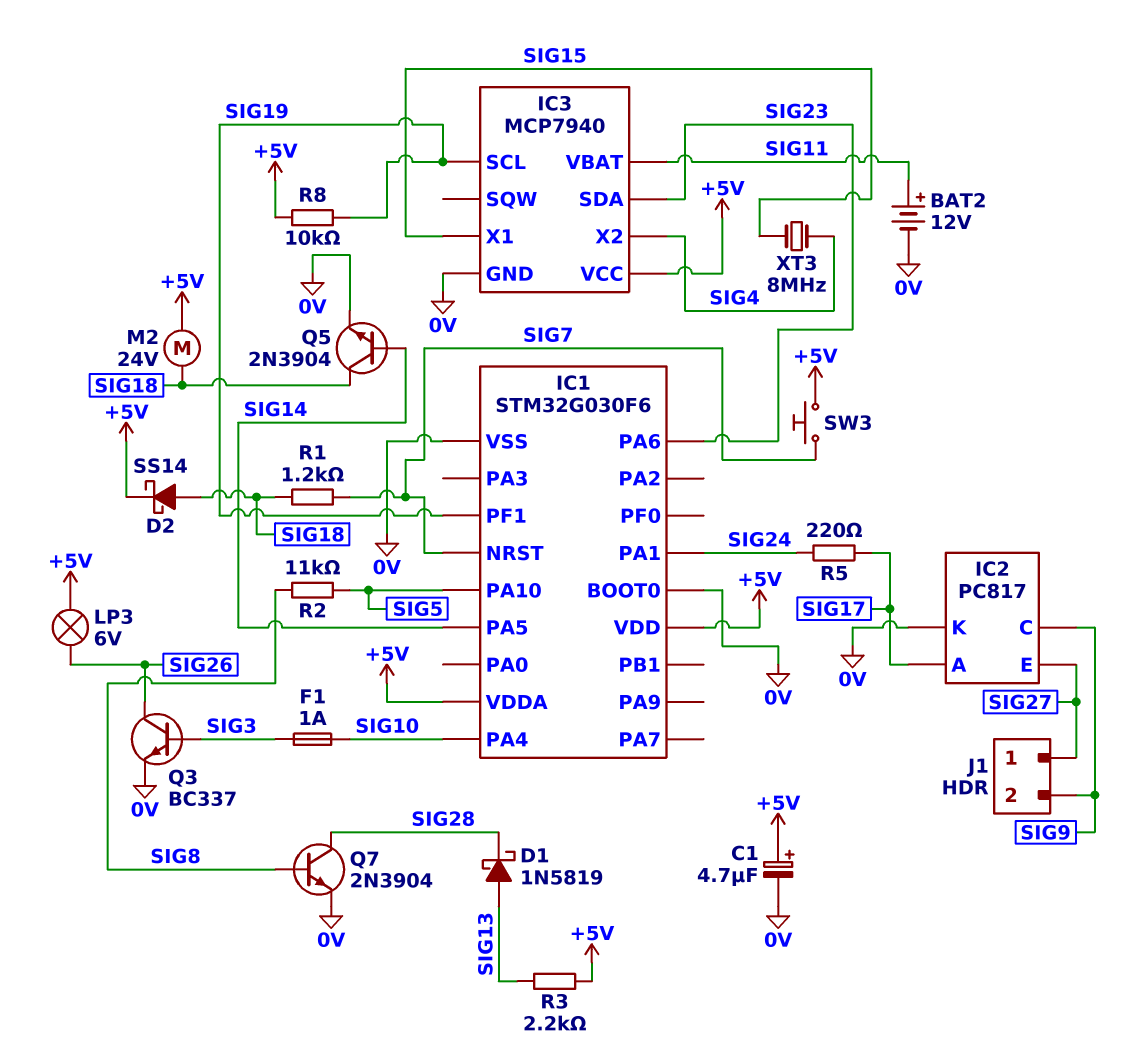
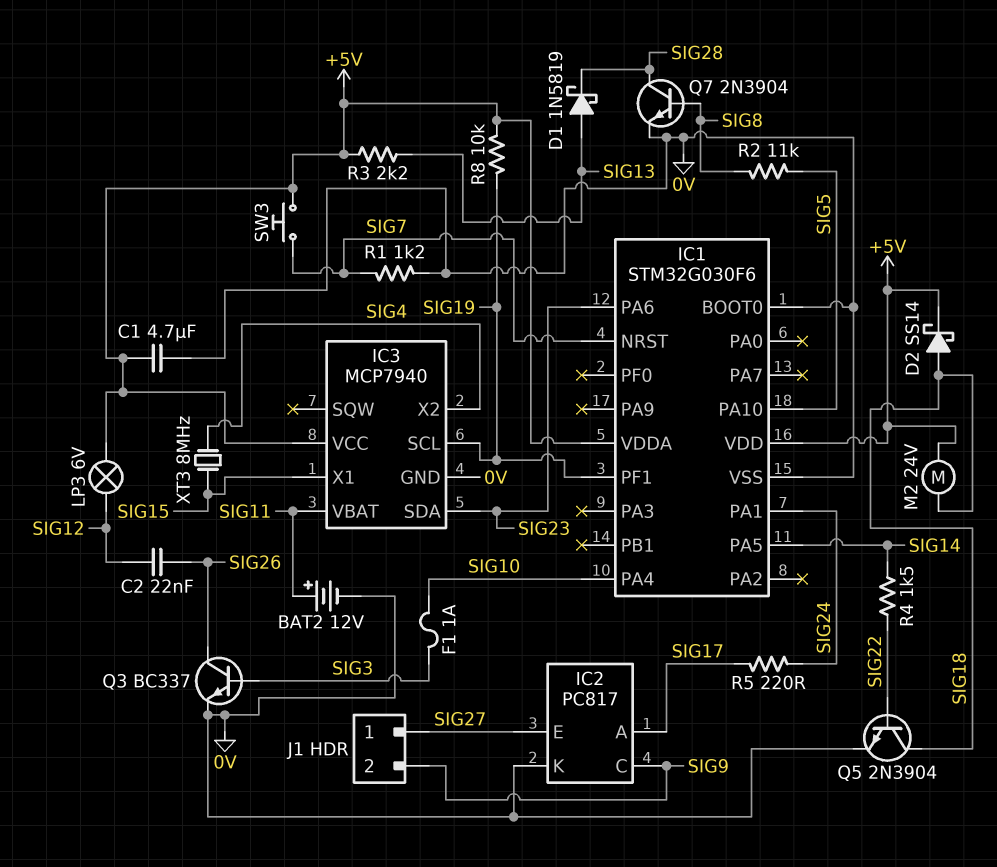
C1: 4.7uF (plus +5V, minus 0V) -> 4.7uF (+5V, 0V)
C2: none -> 22nF (SIG12, SIG26)
LP3: lamp 6V (+5V, SIG26) -> lamp 6V (+5V, SIG12)
Q5: NPN 2N3904 (B SIG14, C SIG18, E 0V) -> NPN 2N3904 (B SIG22, C SIG18, E 0V)
R1: 1.2k (SIG7, SIG18) -> 1.2k (0V, SIG7)
R4: none -> 1.5k (SIG14, SIG22)

